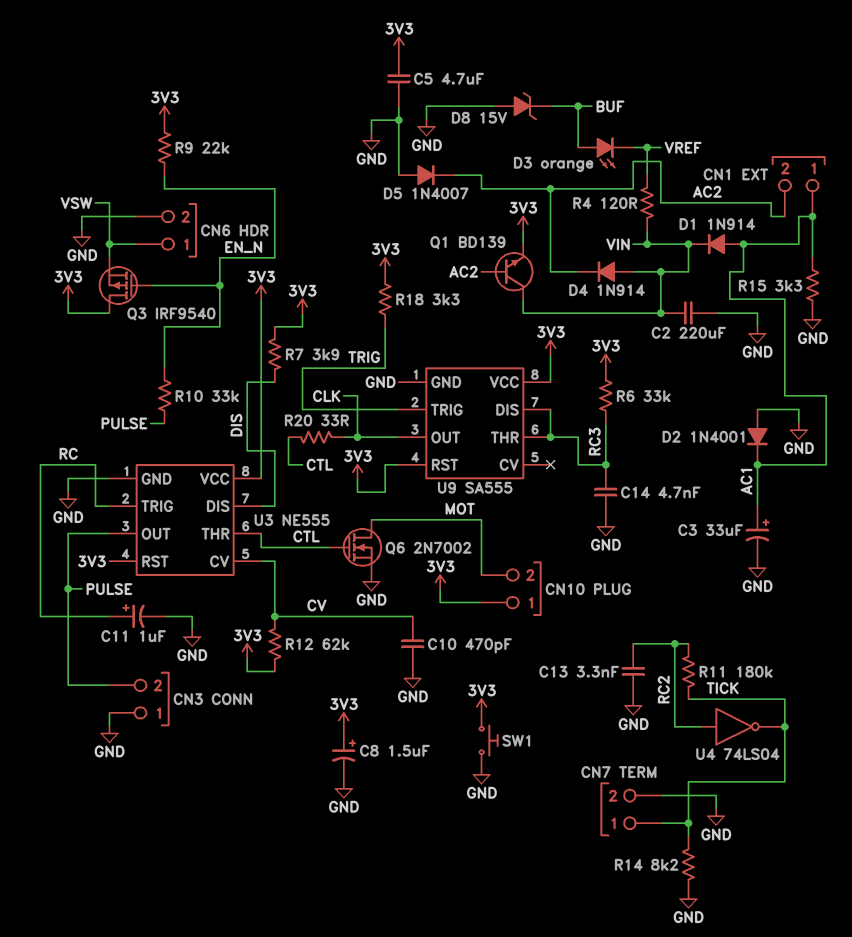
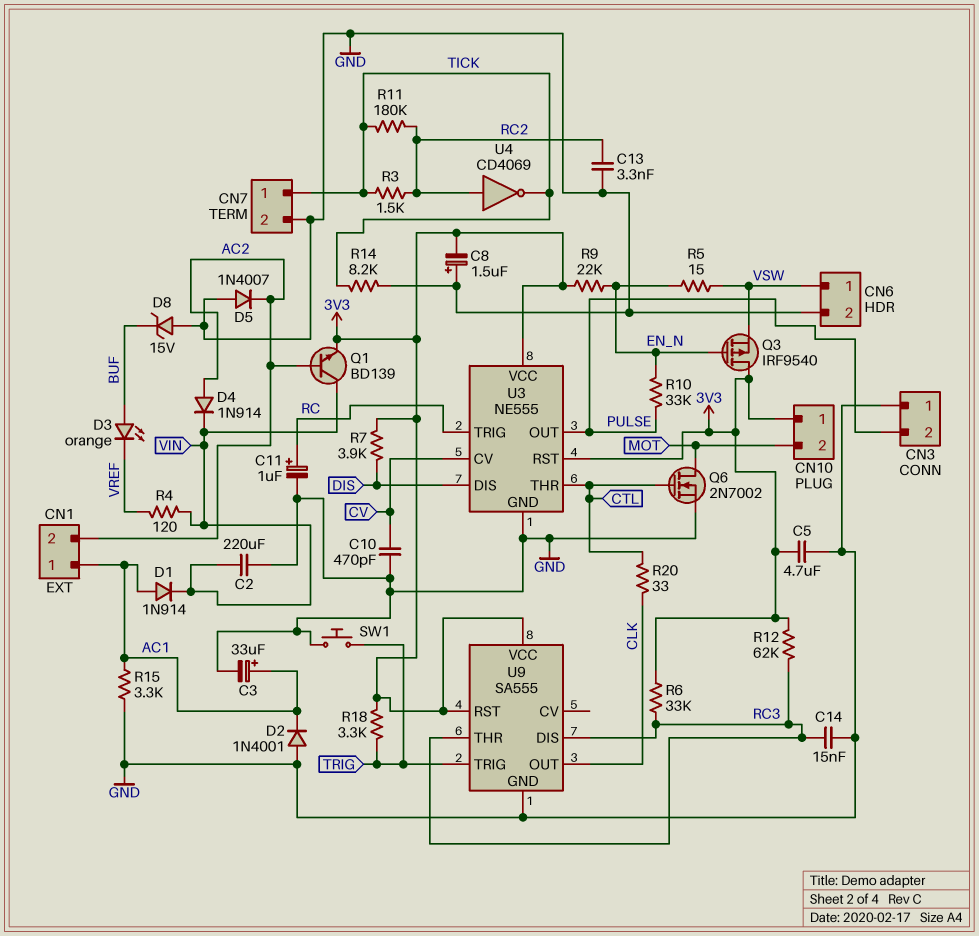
C8: 1.5uF (plus 3V3, minus GND) -> 1.5uF (plus GND, minus 3V3)
C14: 4.7nF (GND, RC3) -> 15nF (GND, RC3)
D4: diode 1N914 (A VIN, K AC2) -> diode 1N914 (A AC2, K VIN)
R3: none -> 1.5k (RC2, TICK)
R5: none -> 15 (EN_N, VSW)
R12: 62k (3V3, CV) -> 62k (3V3, RC3)
SW1: button (3V3, GND) -> button (GND, TRIG)
U4: NOT 74LS04 (in RC2, out TICK) -> NOT CD4069 (in RC2, out TICK)

